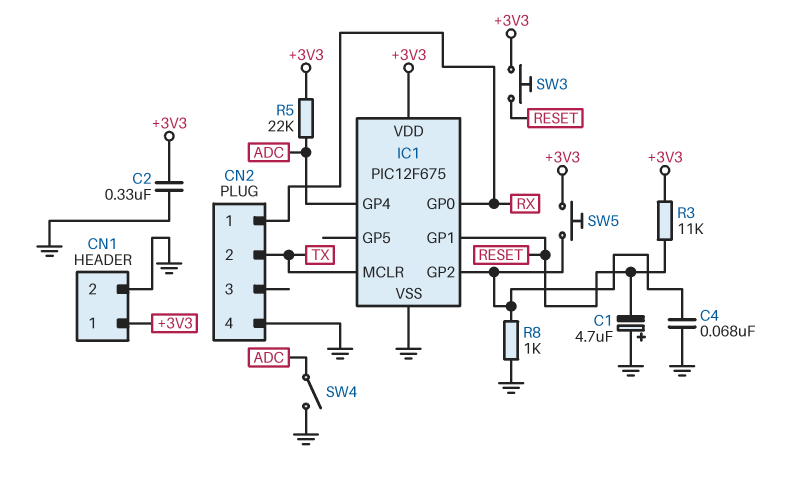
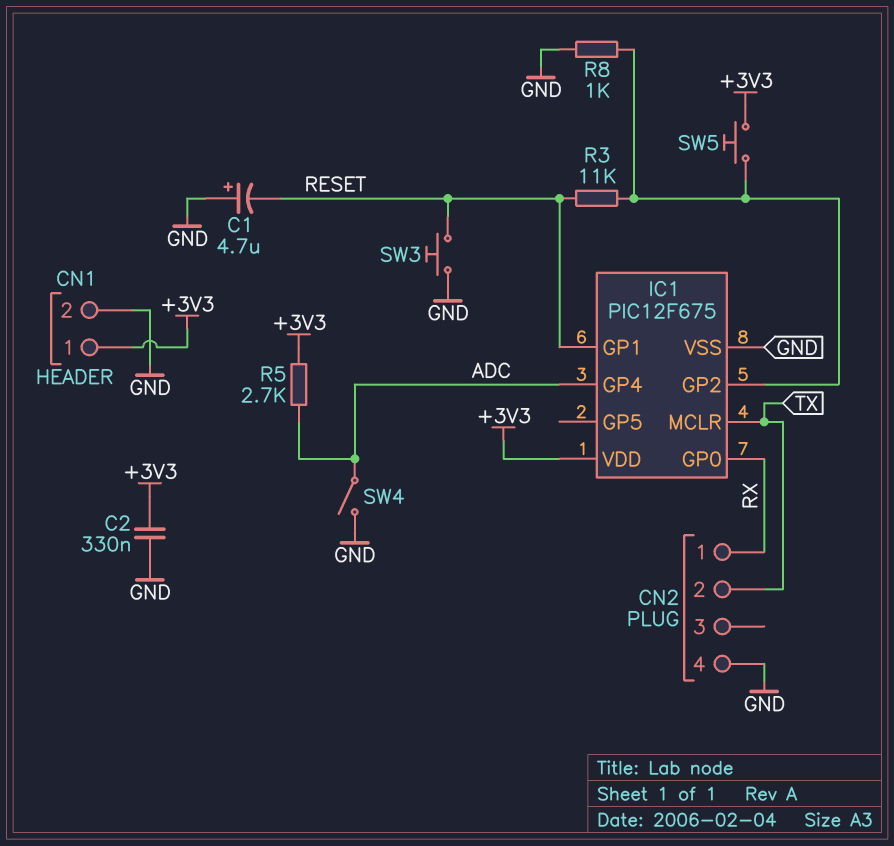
C4: 68nF (GND, IC1/GP2) -> none
R3: 11k (+3V3, RESET) -> 11k (IC1/GP2, RESET)
R5: 22k (+3V3, ADC) -> 2.7k (+3V3, ADC)
SW3: button (+3V3, RESET) -> button (GND, RESET)

